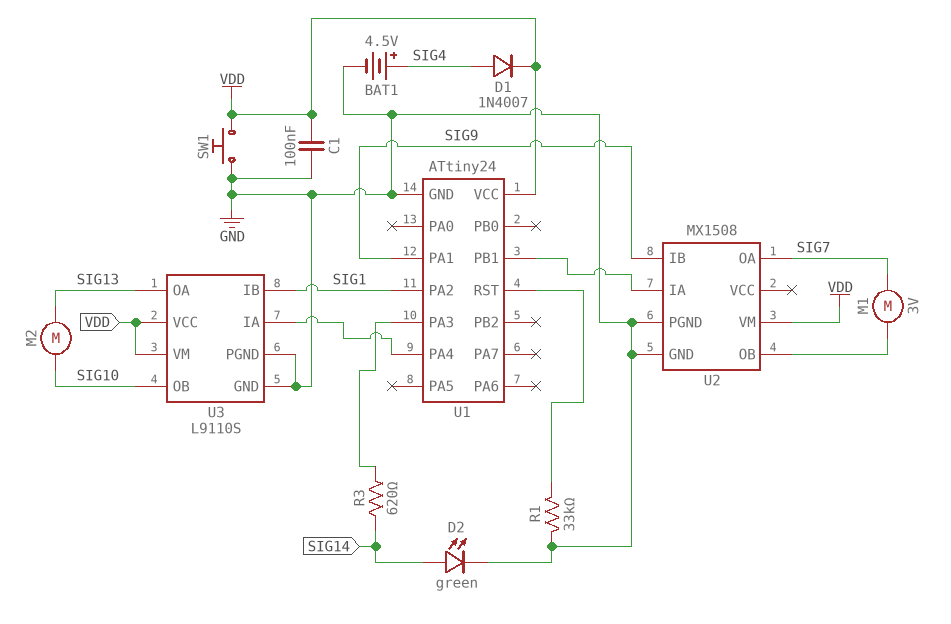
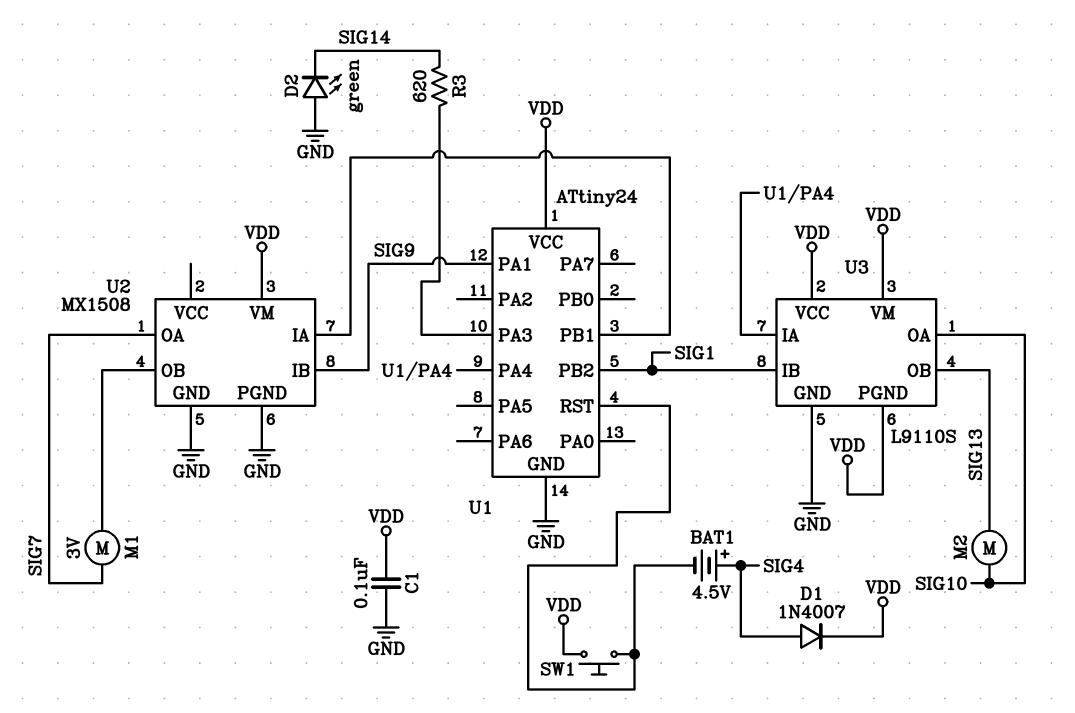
BAT1: 4.5V (plus SIG4, minus GND) -> 4.5V (plus SIG4, minus U1/RST)
D2: LED green (A SIG14, K GND) -> LED green (A GND, K SIG14)
R1: 33k (GND, U1/RST) -> none
SW1: button (GND, VDD) -> button (U1/RST, VDD)
U1 pin PA2: SIG1 -> none
U1 pin PB2: none -> SIG1
U3 pin OA: SIG13 -> SIG10
U3 pin OB: SIG10 -> SIG13
U3 pin PGND: GND -> VDD

